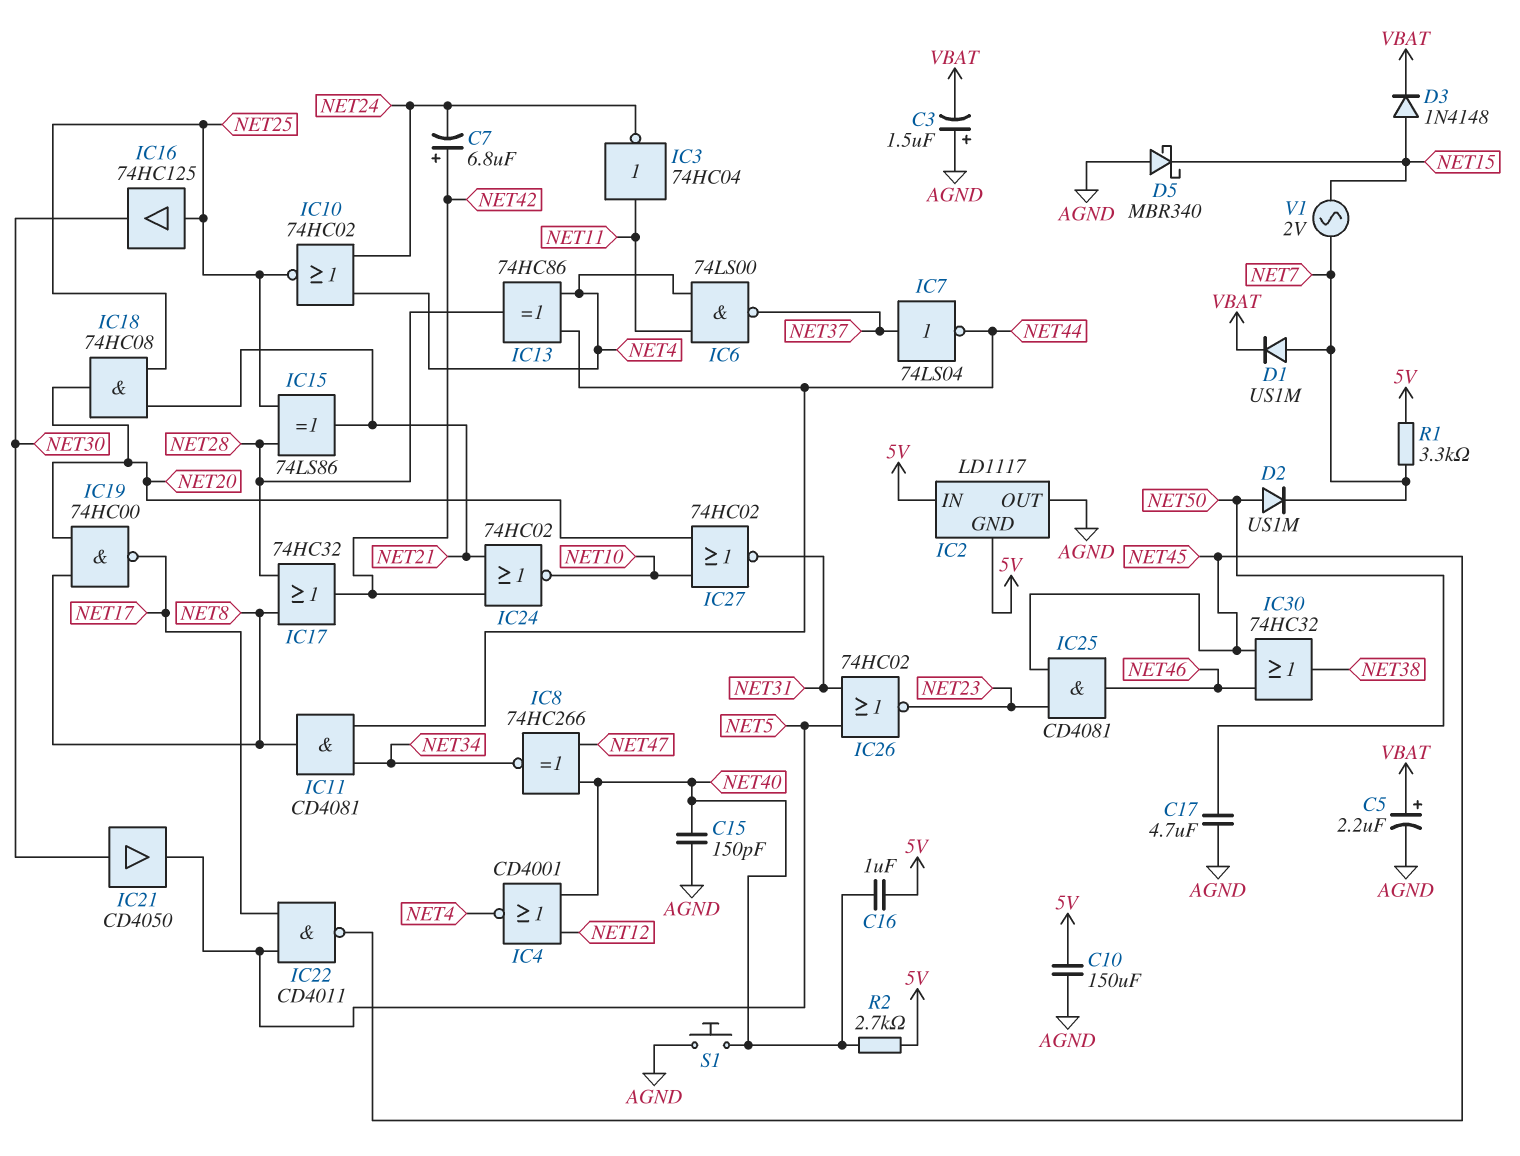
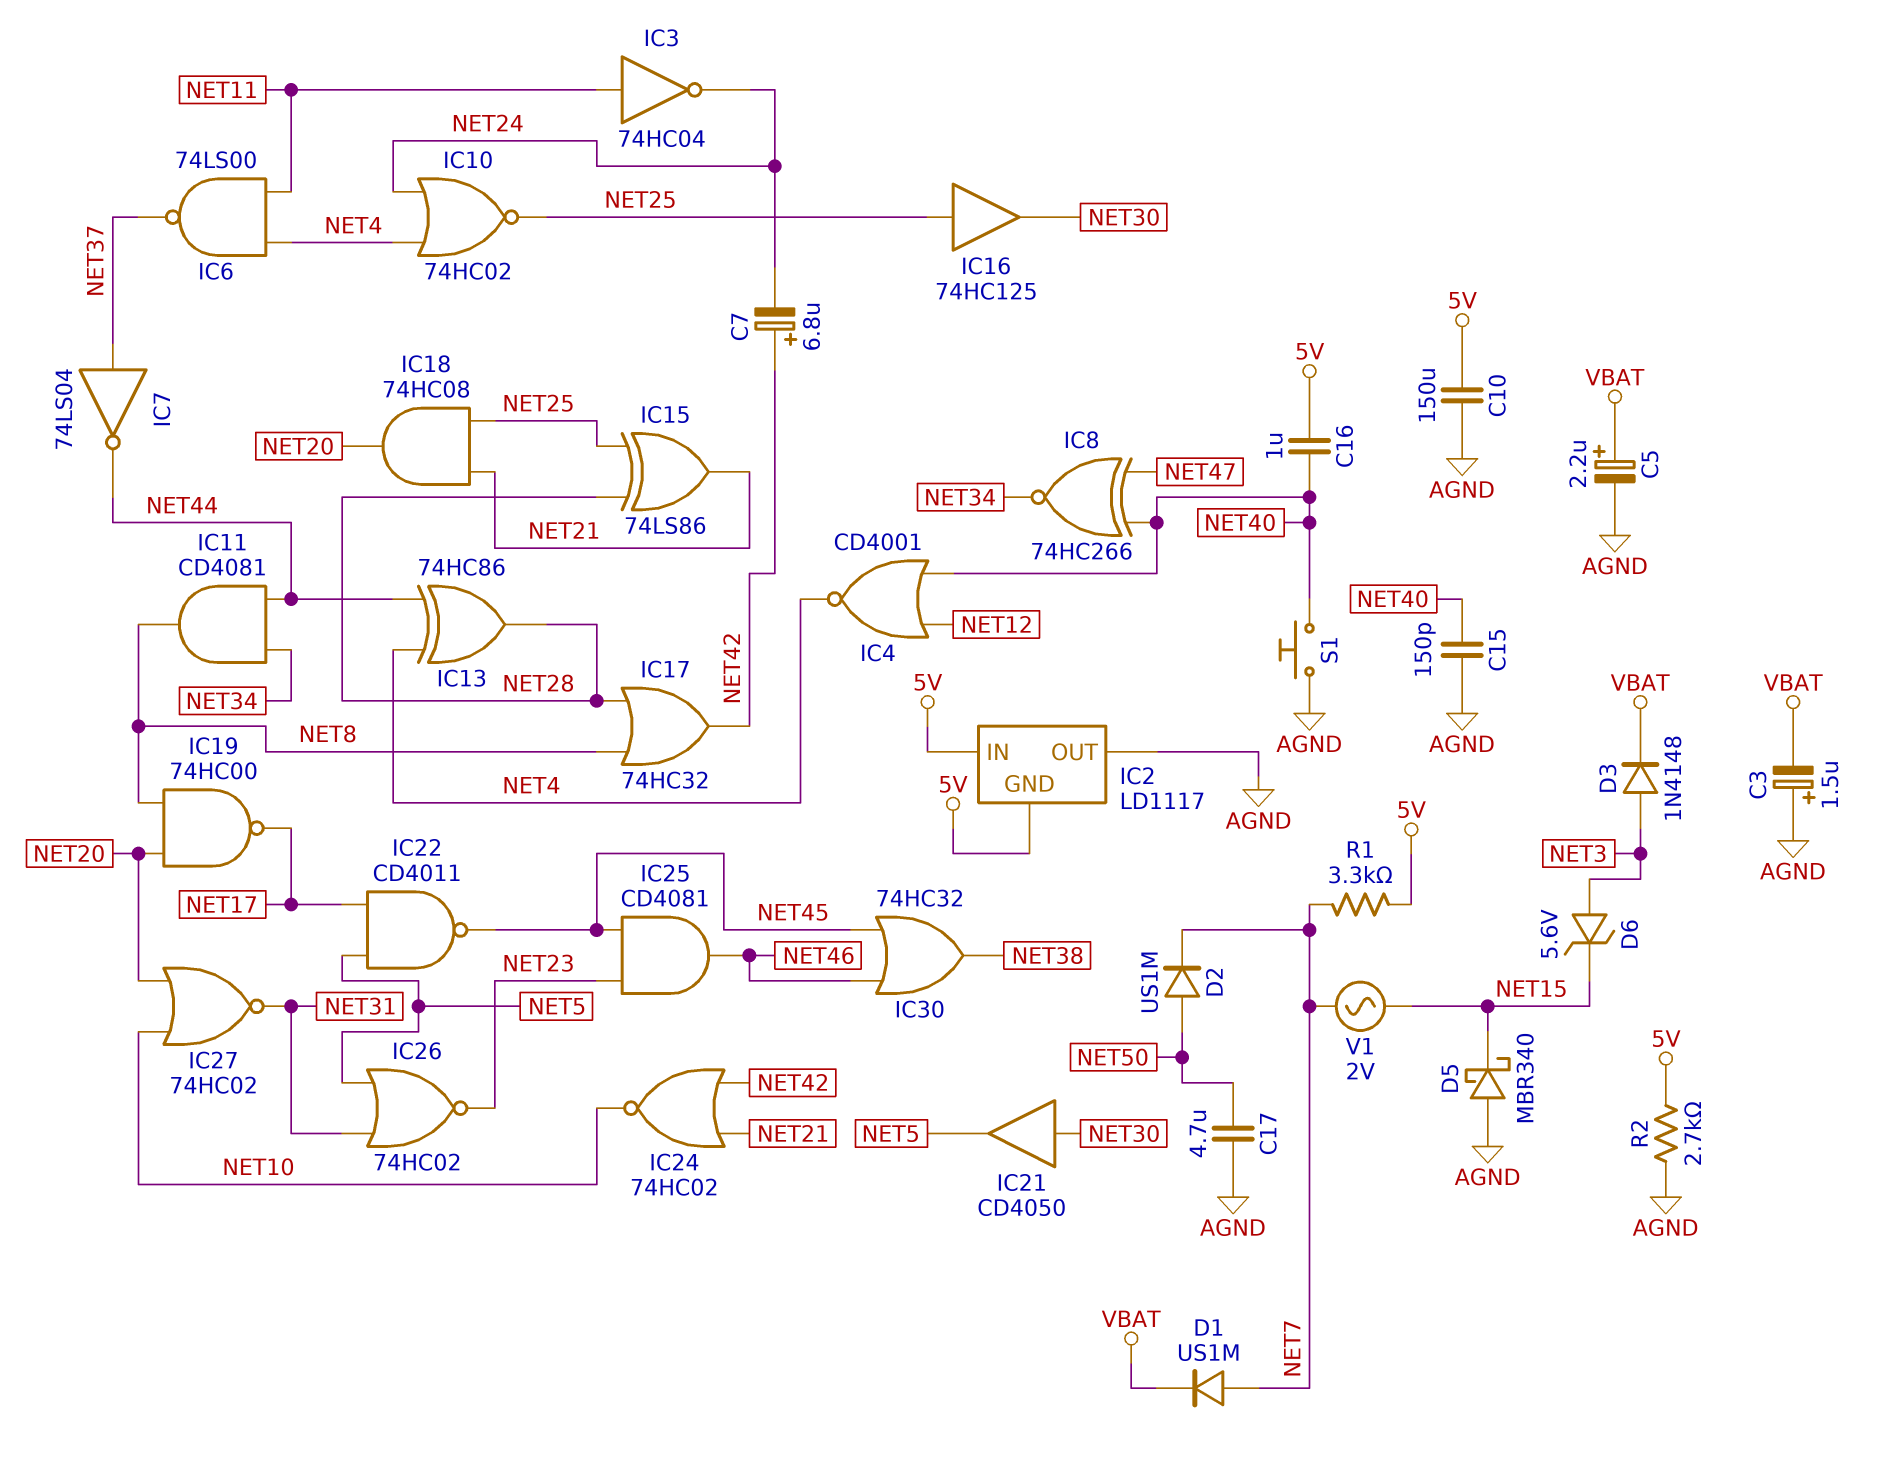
D3: diode 1N4148 (A NET15, K VBAT) -> diode 1N4148 (A NET3, K VBAT)
D6: none -> zener 5.6V (A NET3, K NET15)
R2: 2.7k (5V, NET40) -> 2.7k (5V, AGND)

